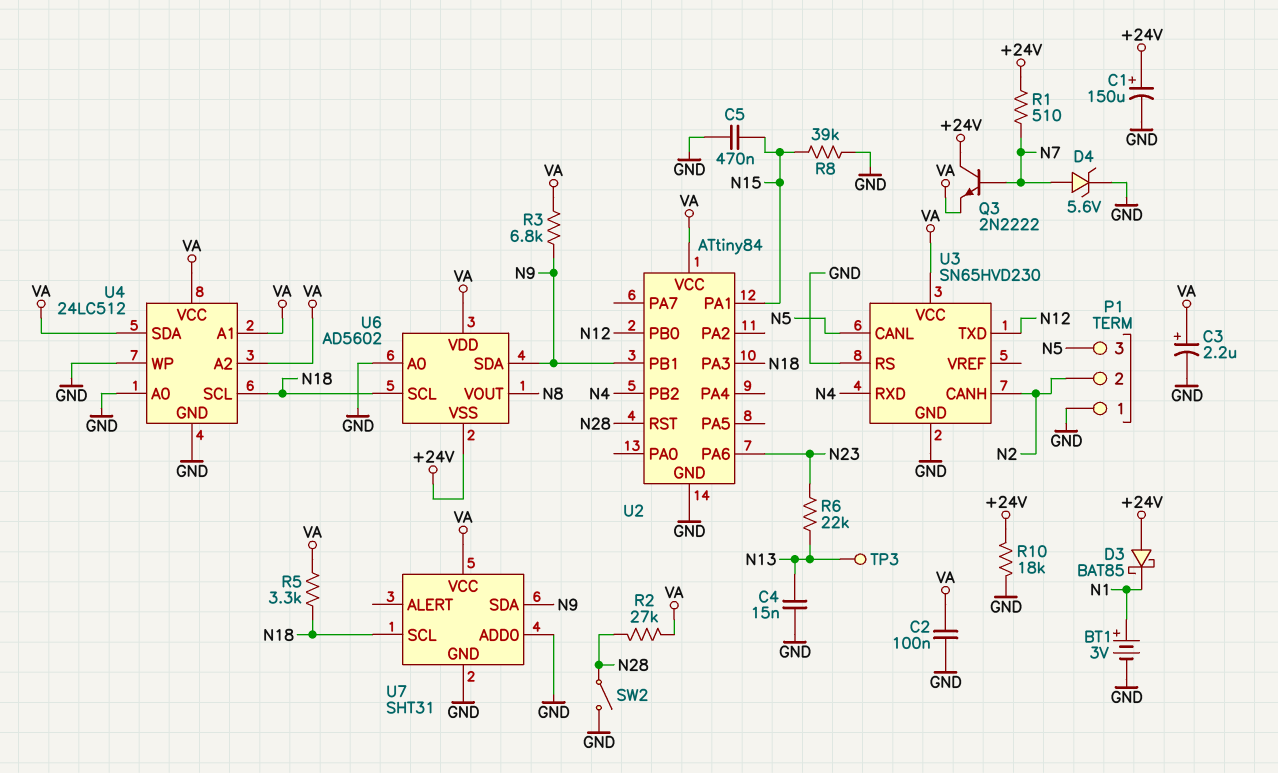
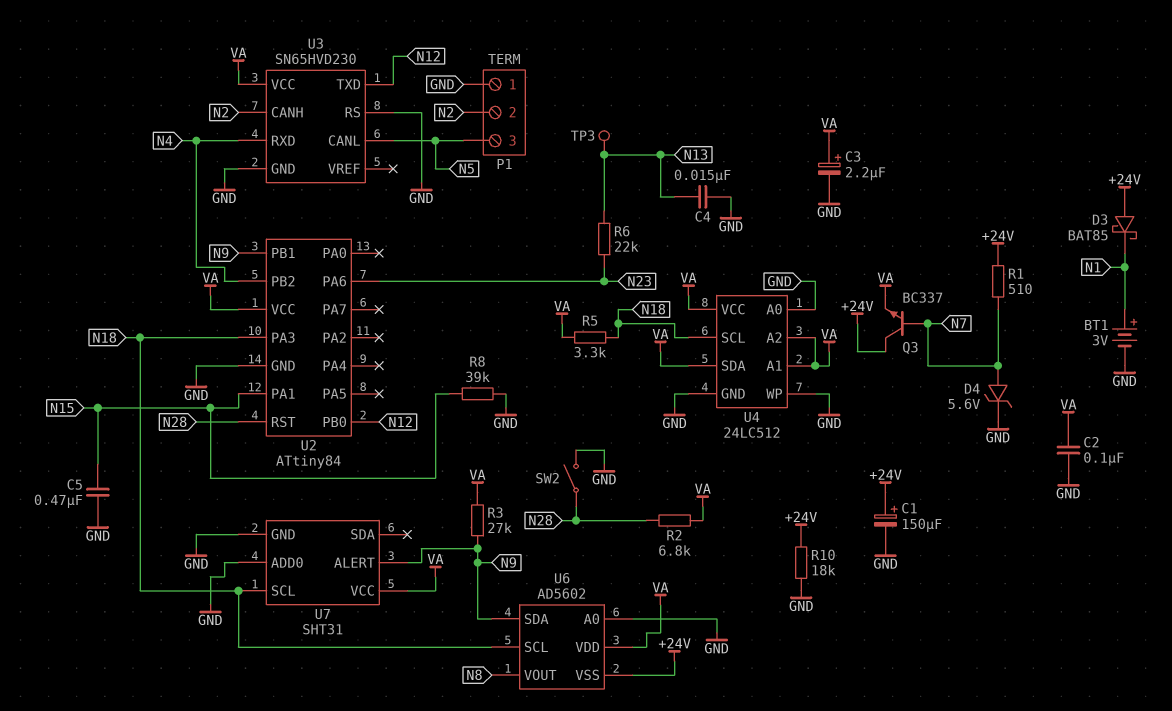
Q3: NPN 2N2222 (B N7, C +24V, E VA) -> NPN BC337 (B N7, C +24V, E VA)
R2: 27k (N28, VA) -> 6.8k (N28, VA)
R3: 6.8k (N9, VA) -> 27k (N9, VA)
U7 pin ALERT: none -> N9
U7 pin SDA: N9 -> none

